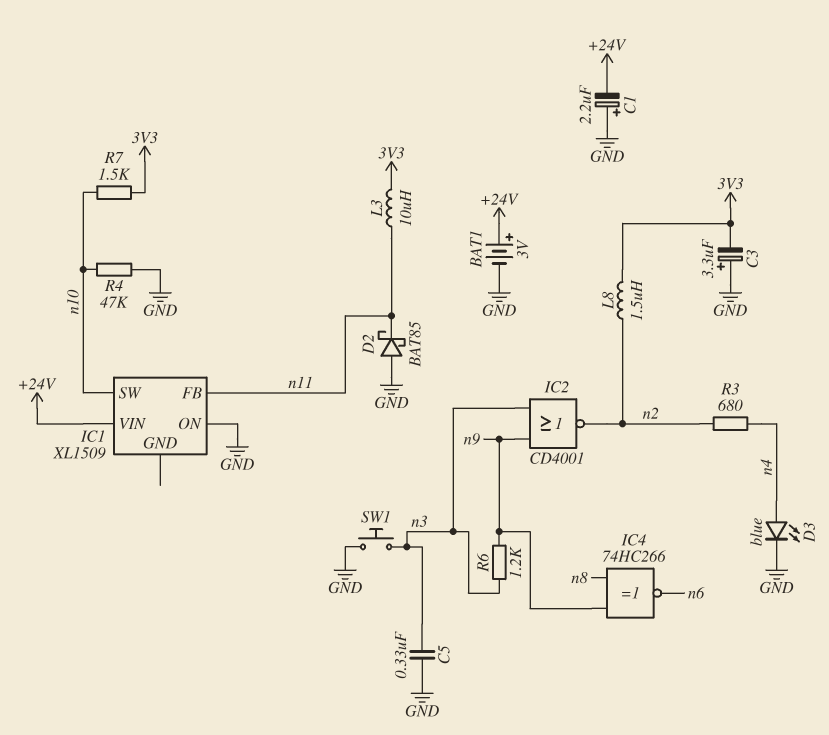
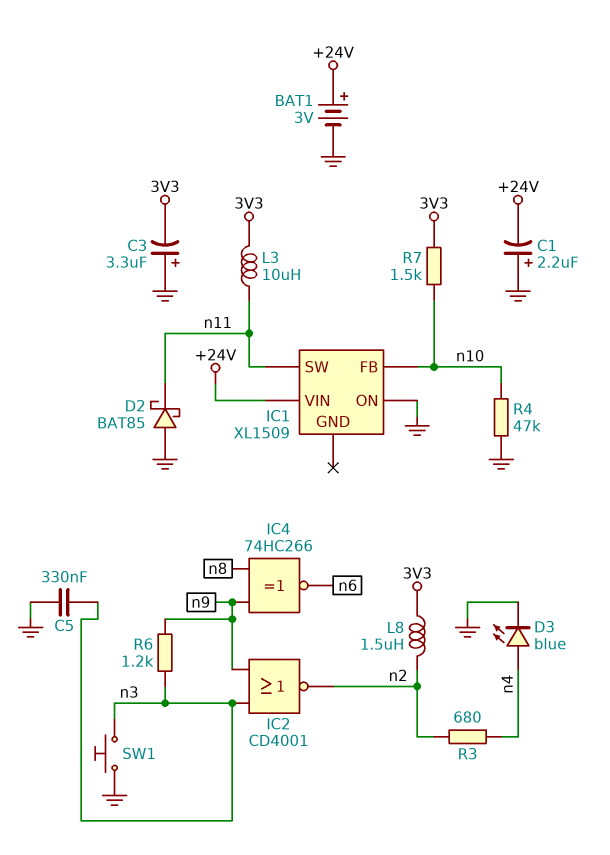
IC1 pin FB: n11 -> n10
IC1 pin SW: n10 -> n11

